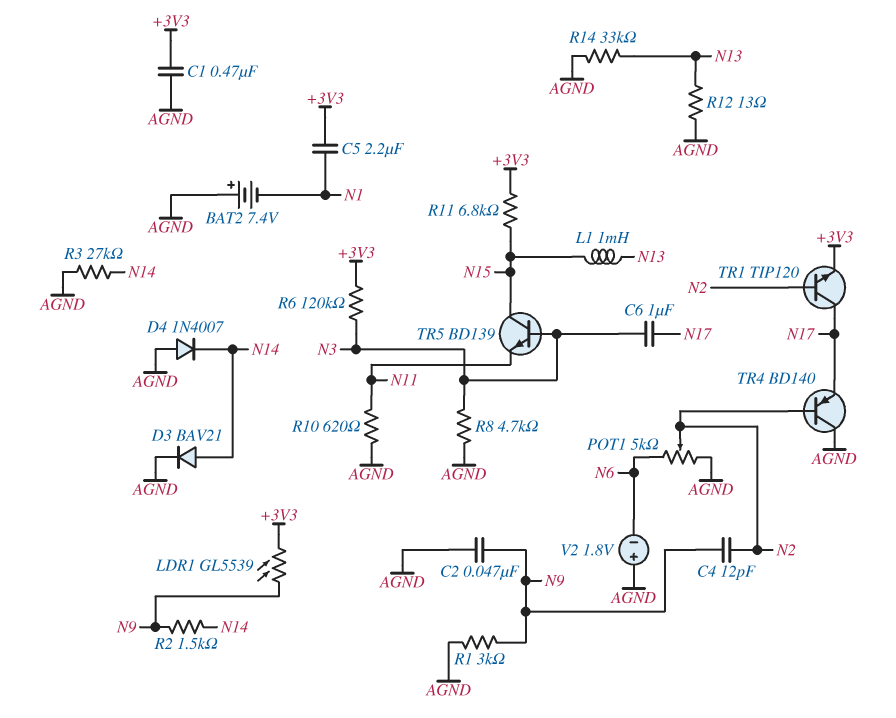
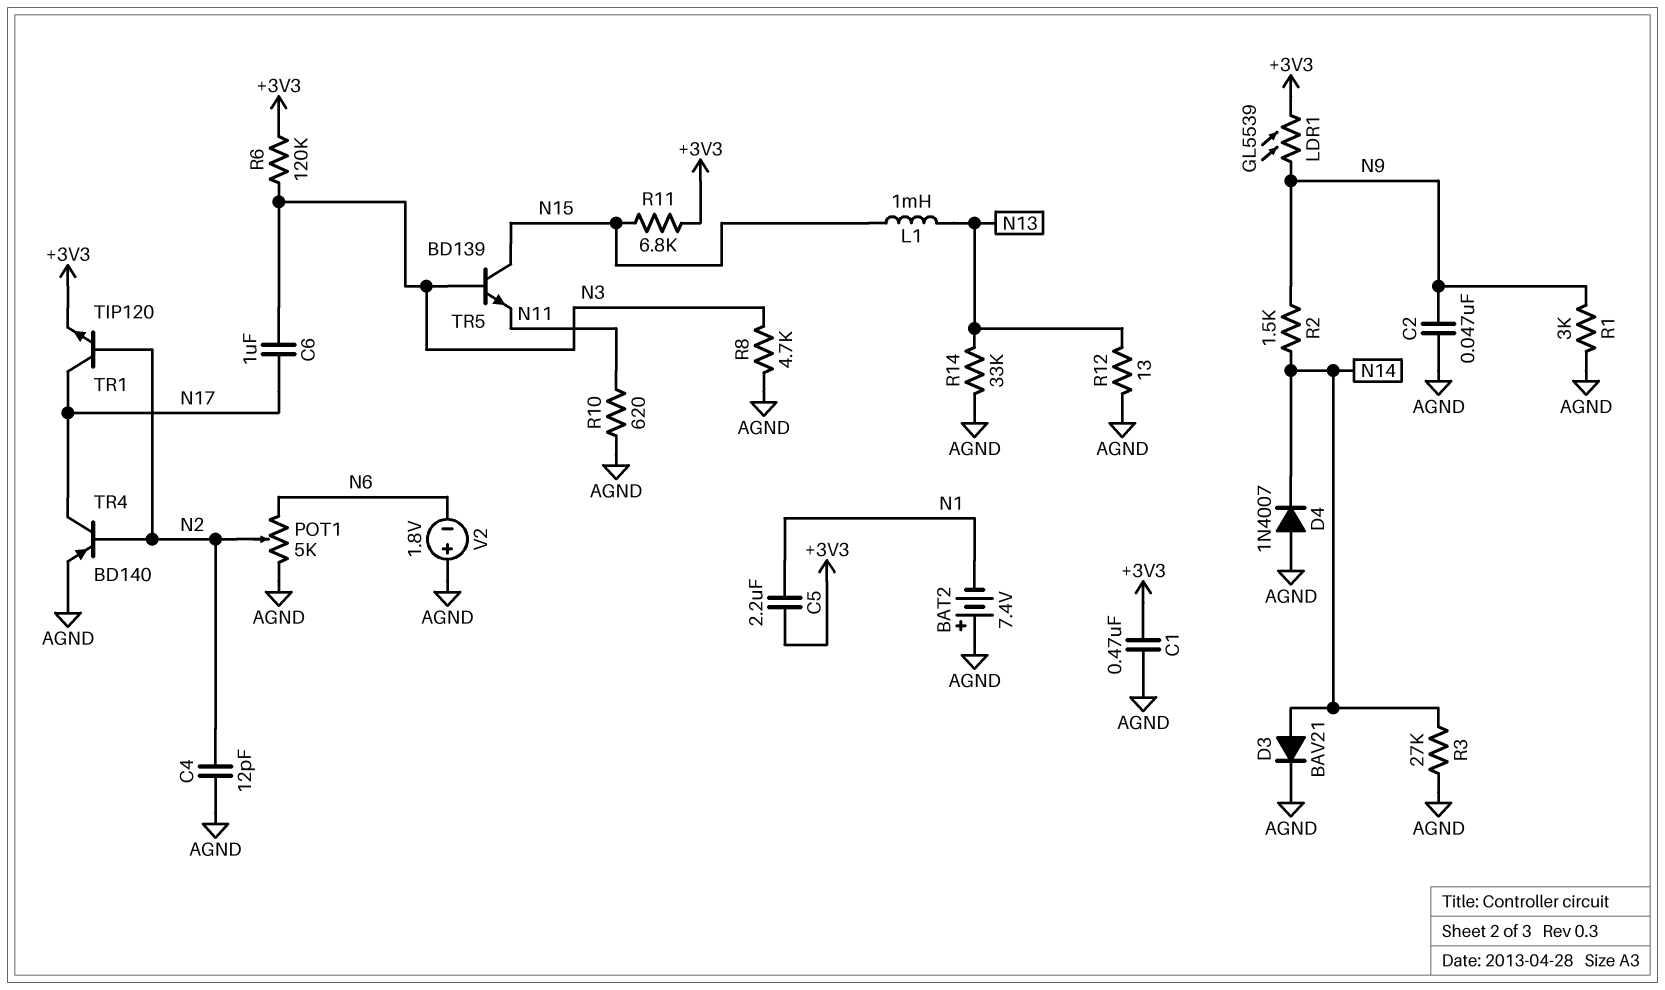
C4: 12pF (N2, N9) -> 12pF (AGND, N2)
TR4: PNP BD140 (B N2, C AGND, E N17) -> PNP BD140 (B N2, C N17, E AGND)

